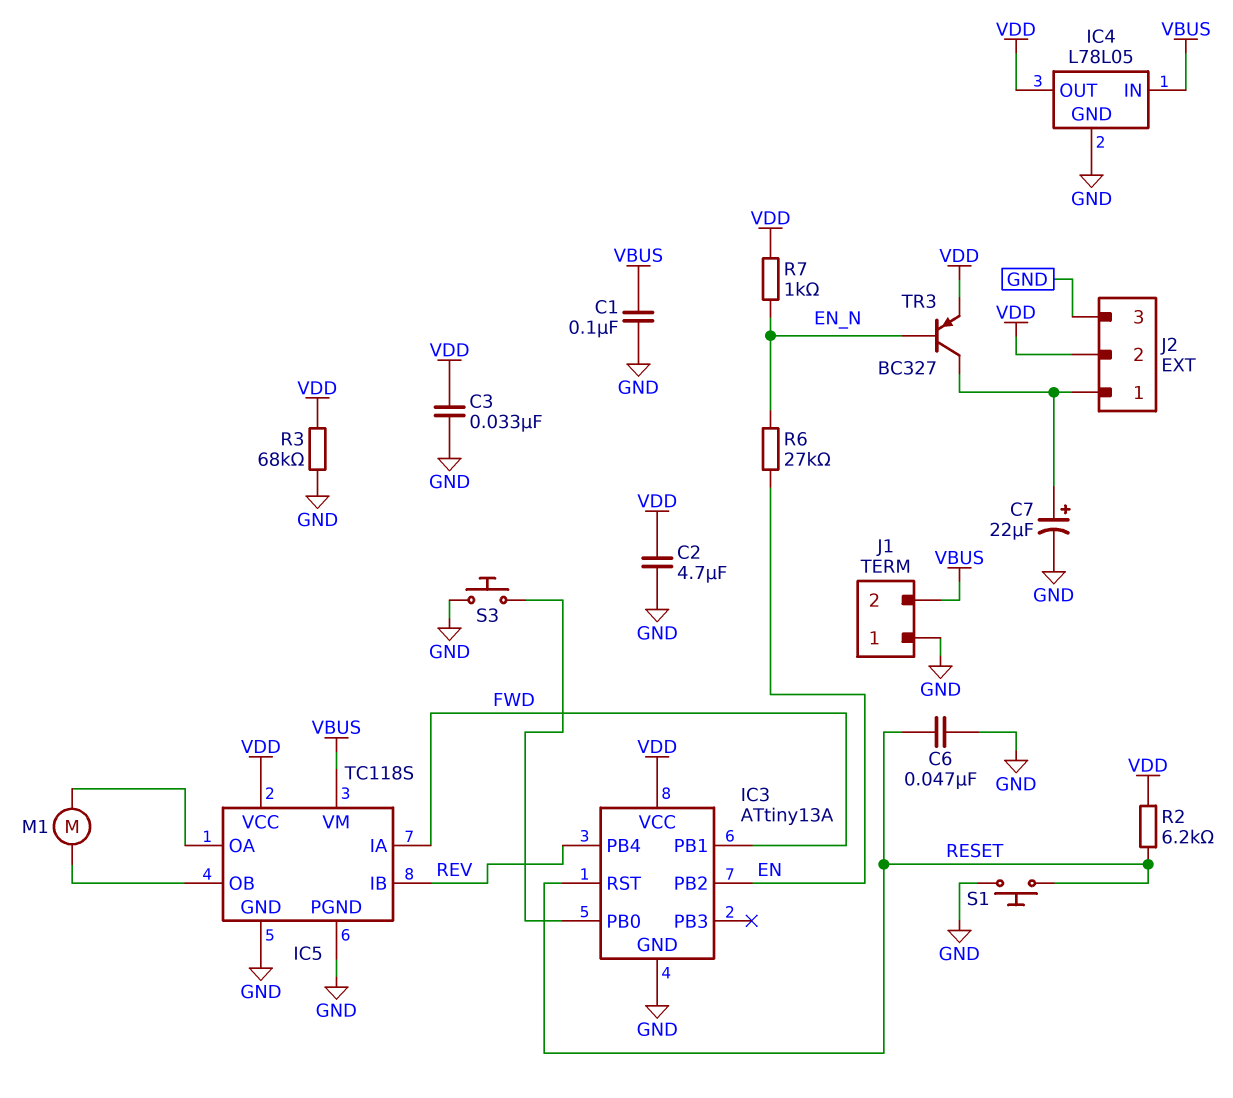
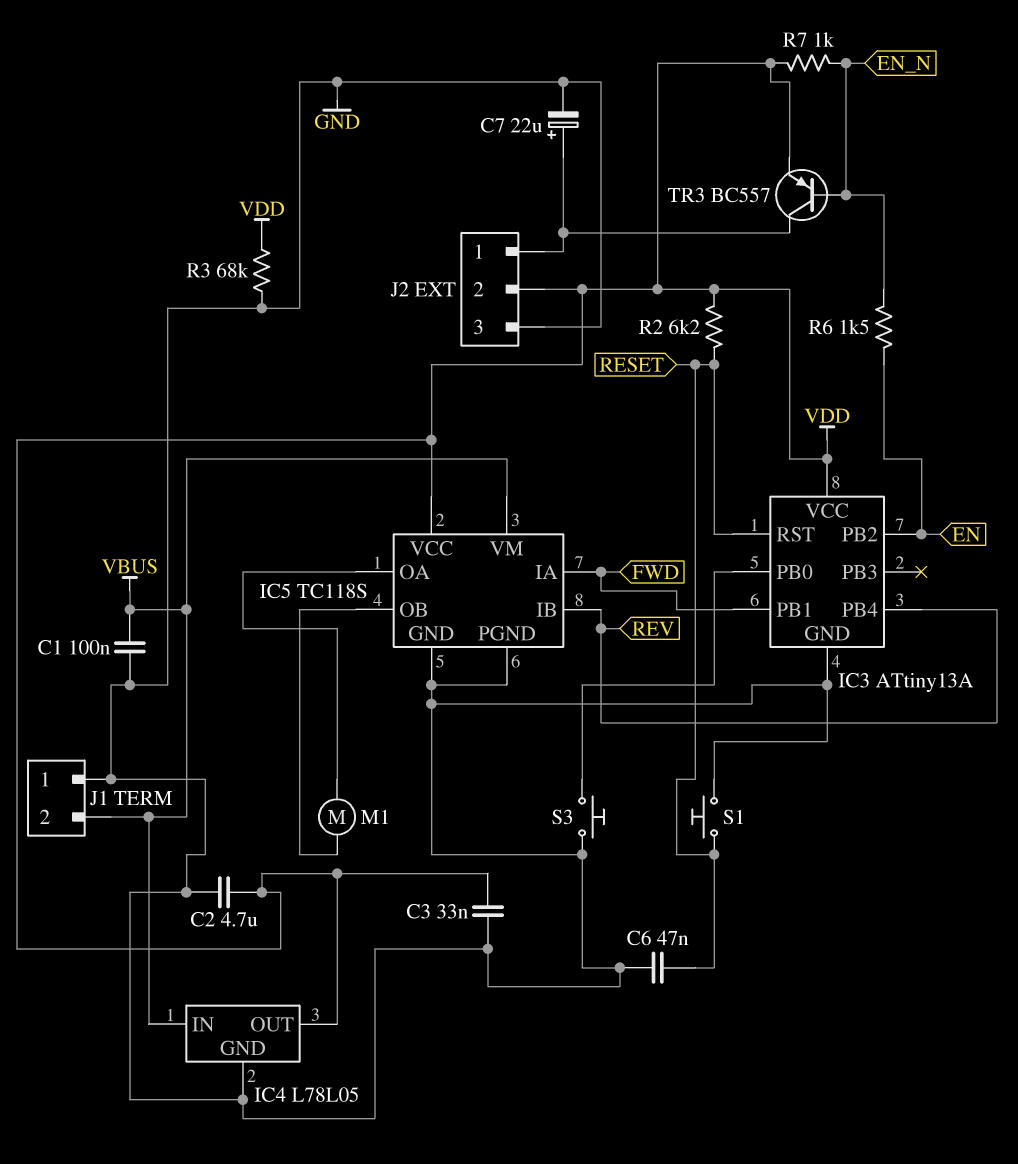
R6: 27k (EN, EN_N) -> 1.5k (EN, EN_N)
TR3: PNP BC327 (B EN_N, C J2/1, E VDD) -> PNP BC557 (B EN_N, C J2/1, E VDD)

